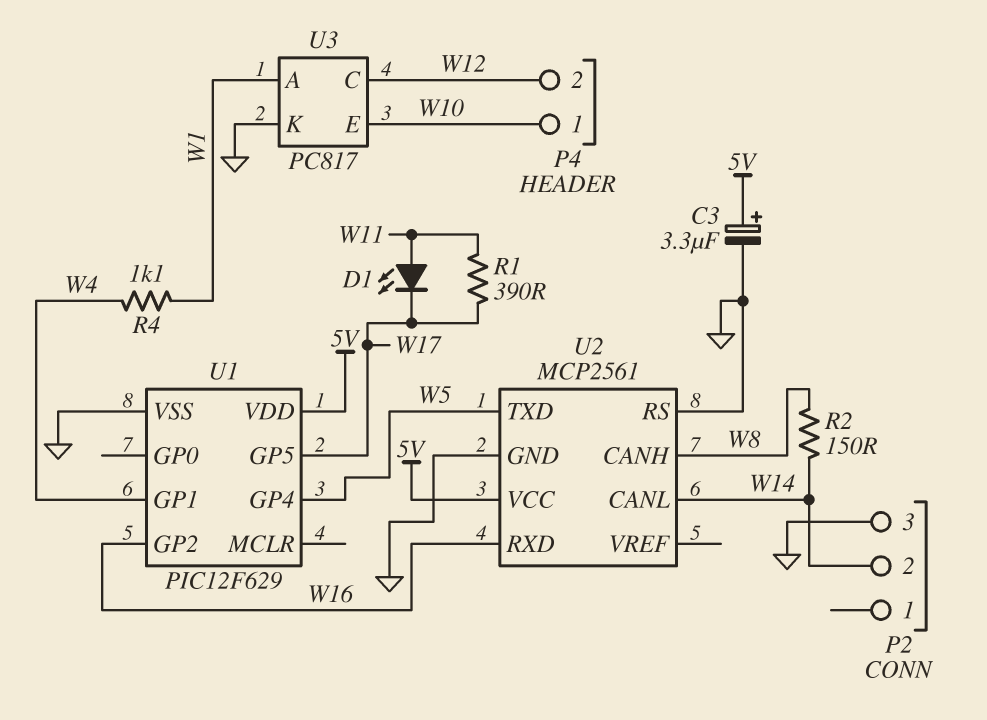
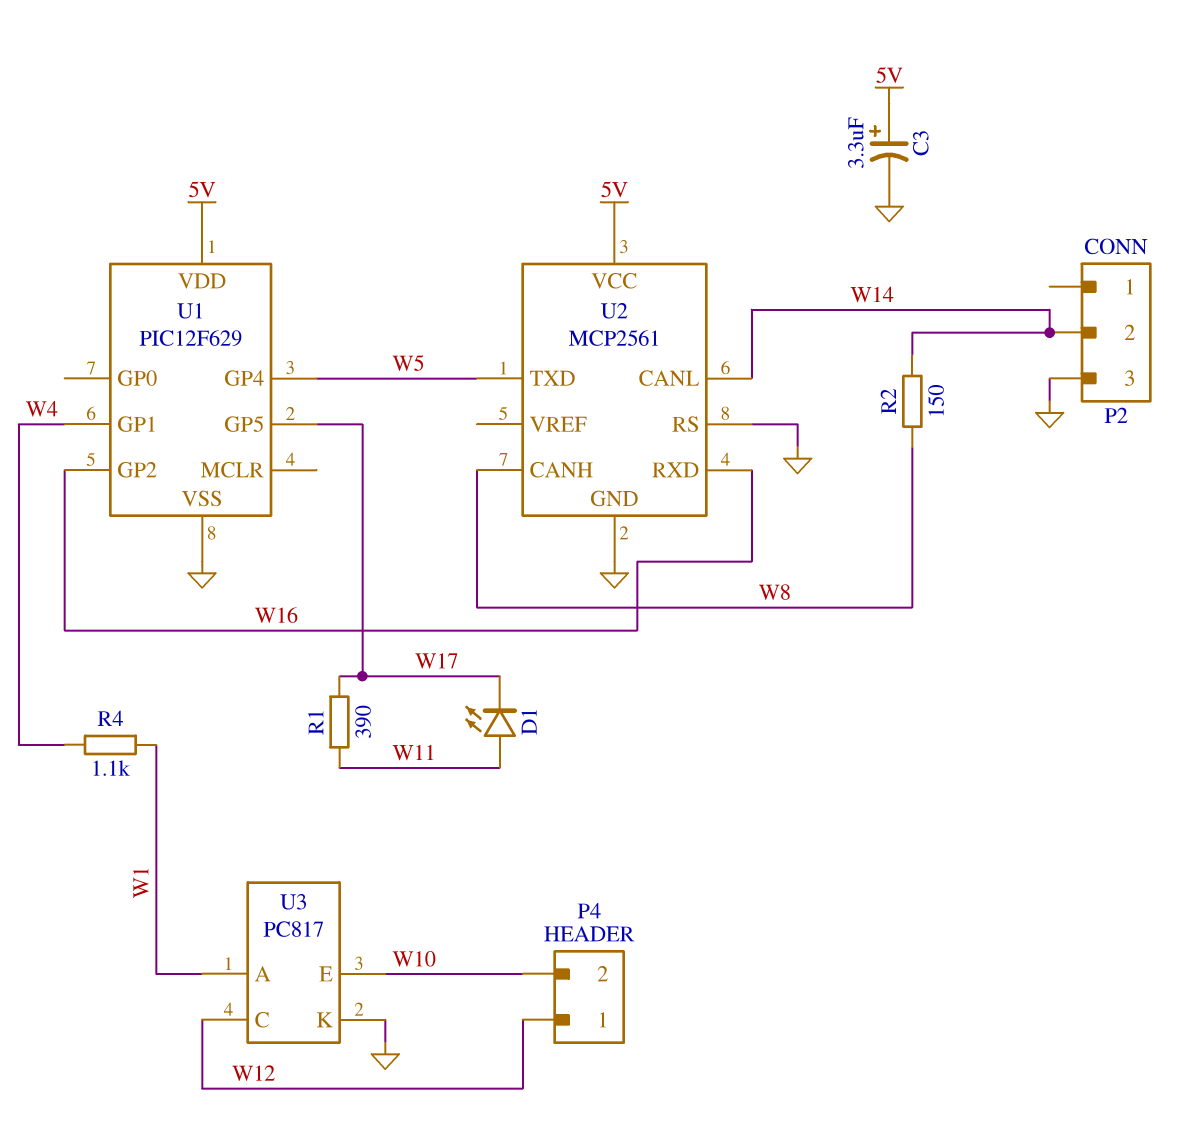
P4 pin 1: W10 -> W12
P4 pin 2: W12 -> W10

